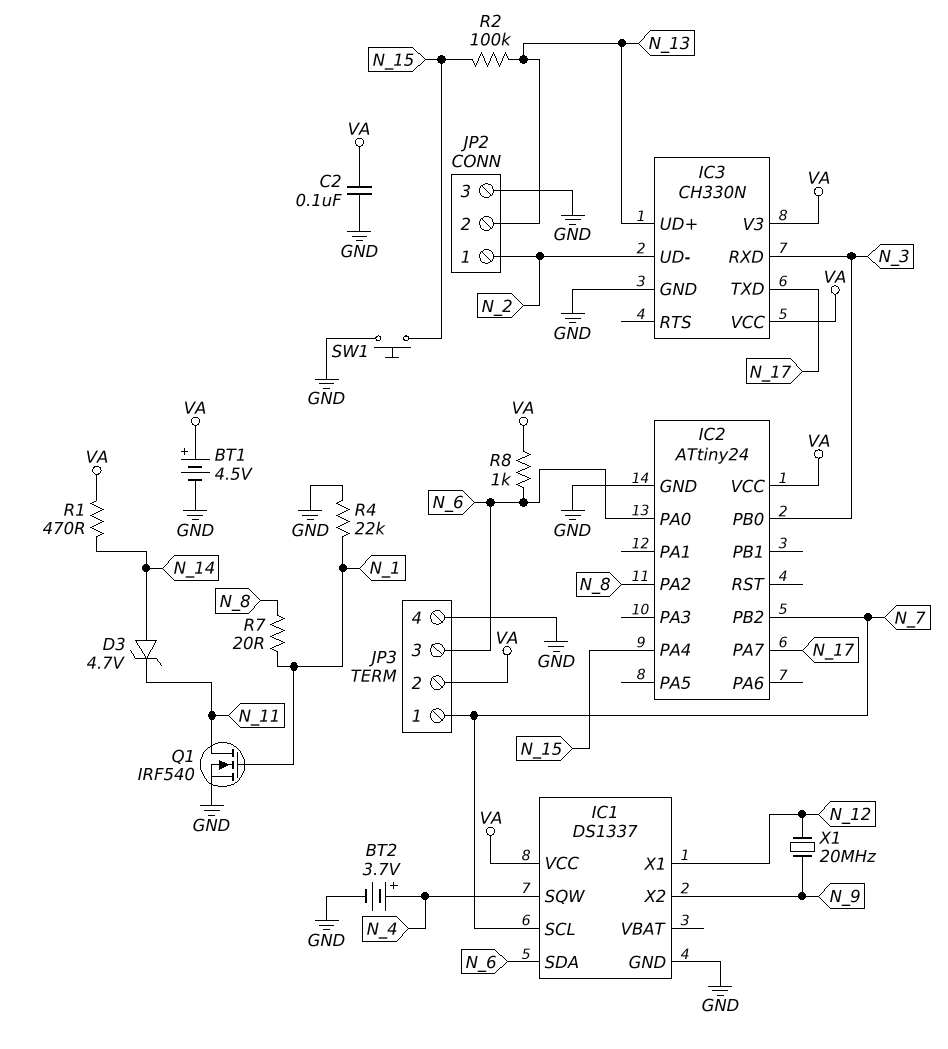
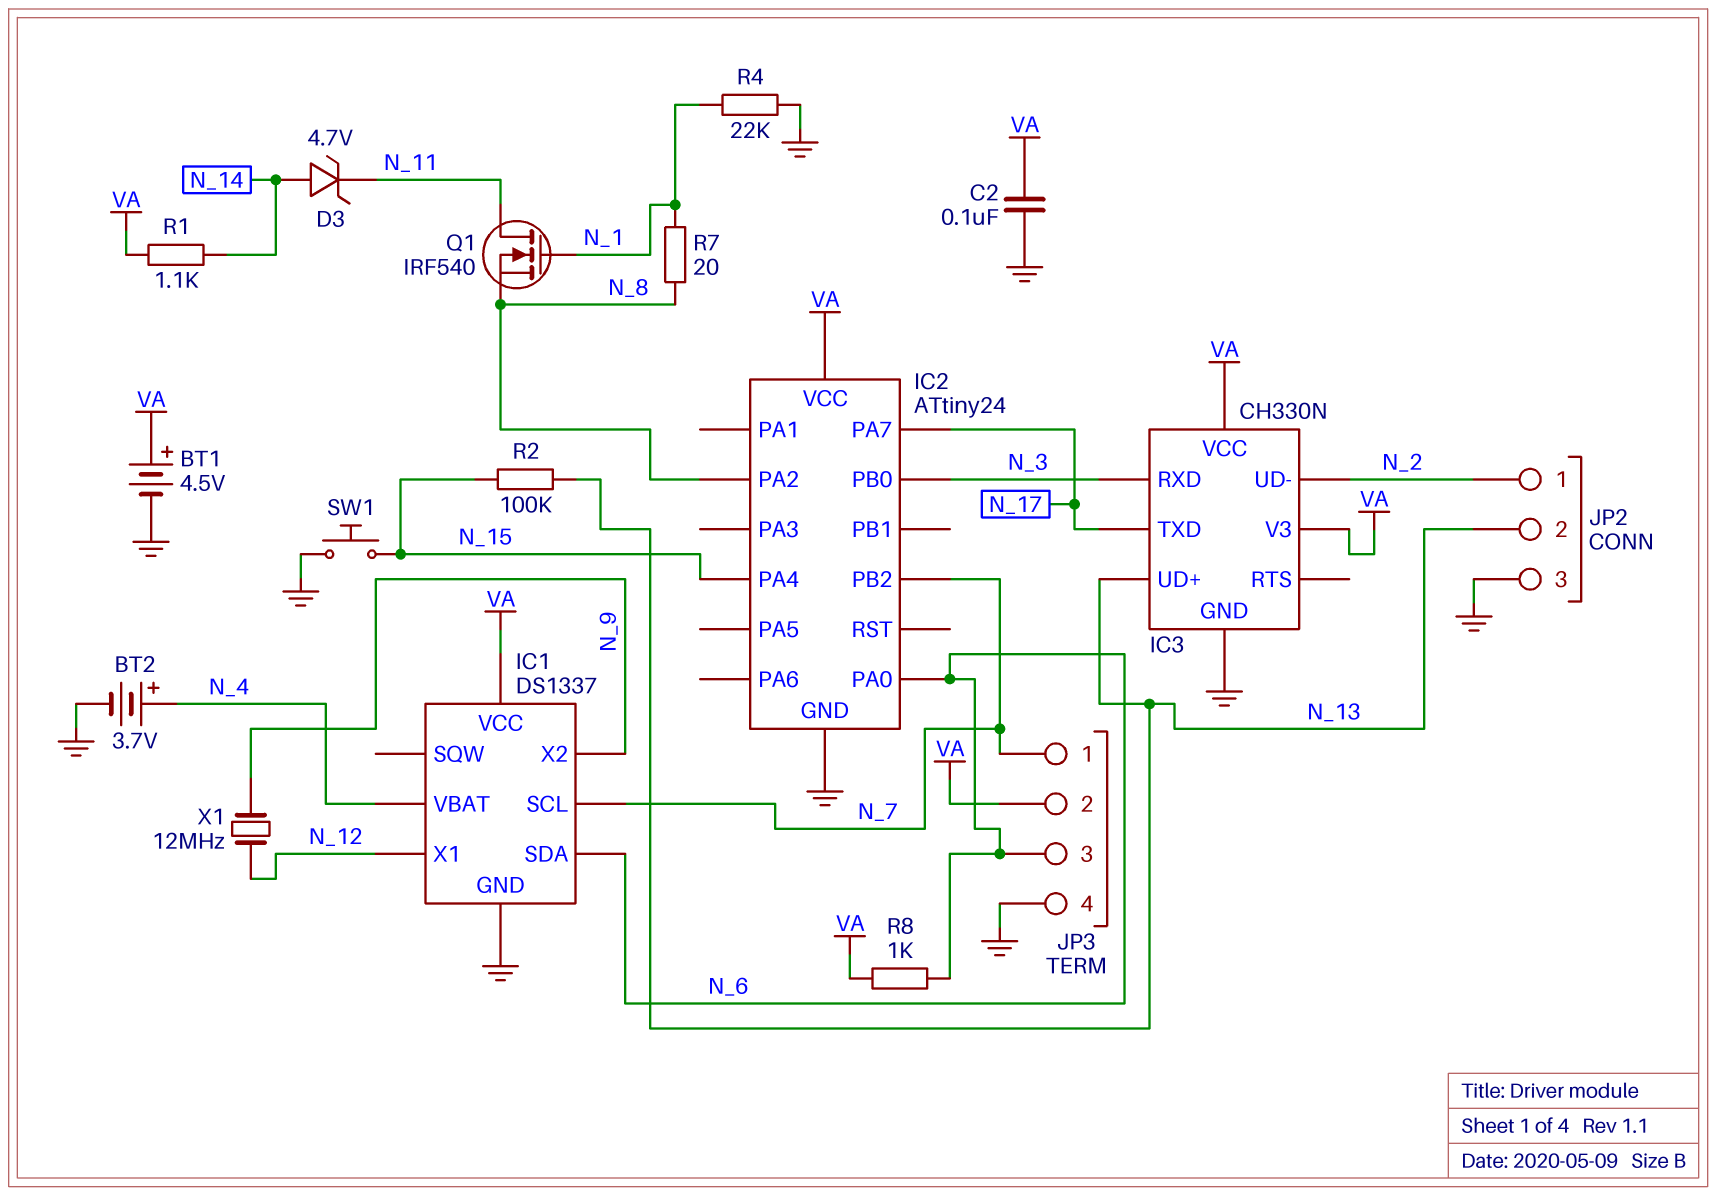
IC1 pin SQW: N_4 -> none
IC1 pin VBAT: none -> N_4
Q1: NMOS IRF540 (G N_1, D N_11, S GND) -> NMOS IRF540 (G N_1, D N_11, S N_8)
R1: 470 (N_14, VA) -> 1.1k (N_14, VA)
X1: 20MHz (N_9, N_12) -> 12MHz (N_9, N_12)

